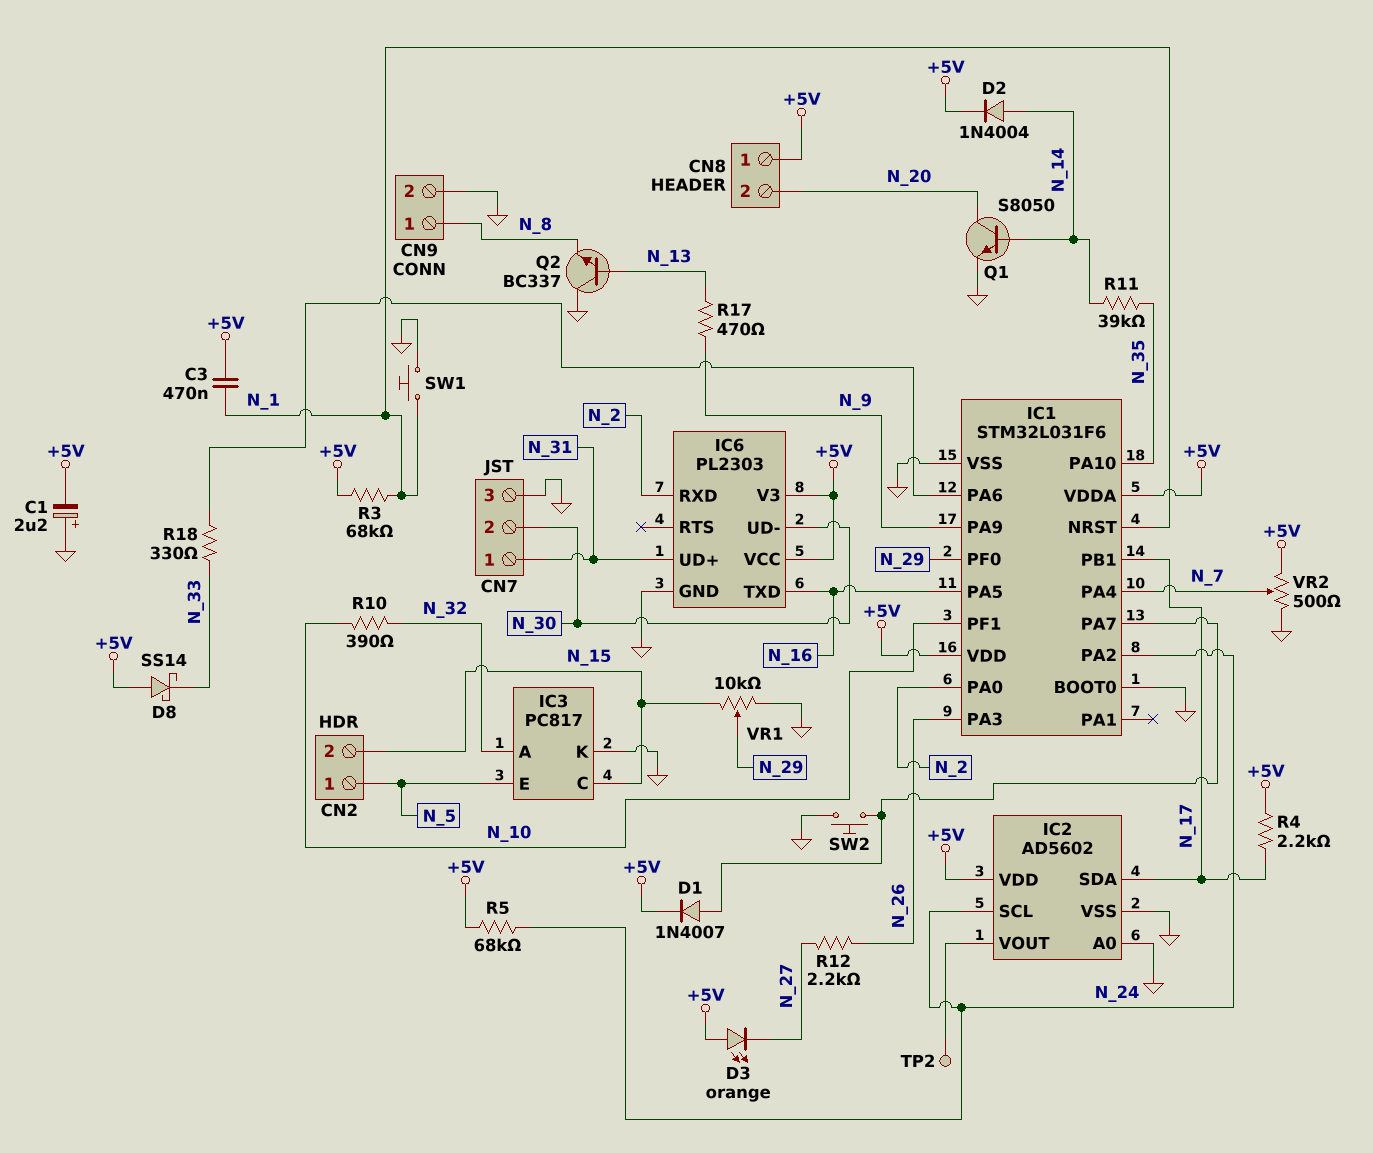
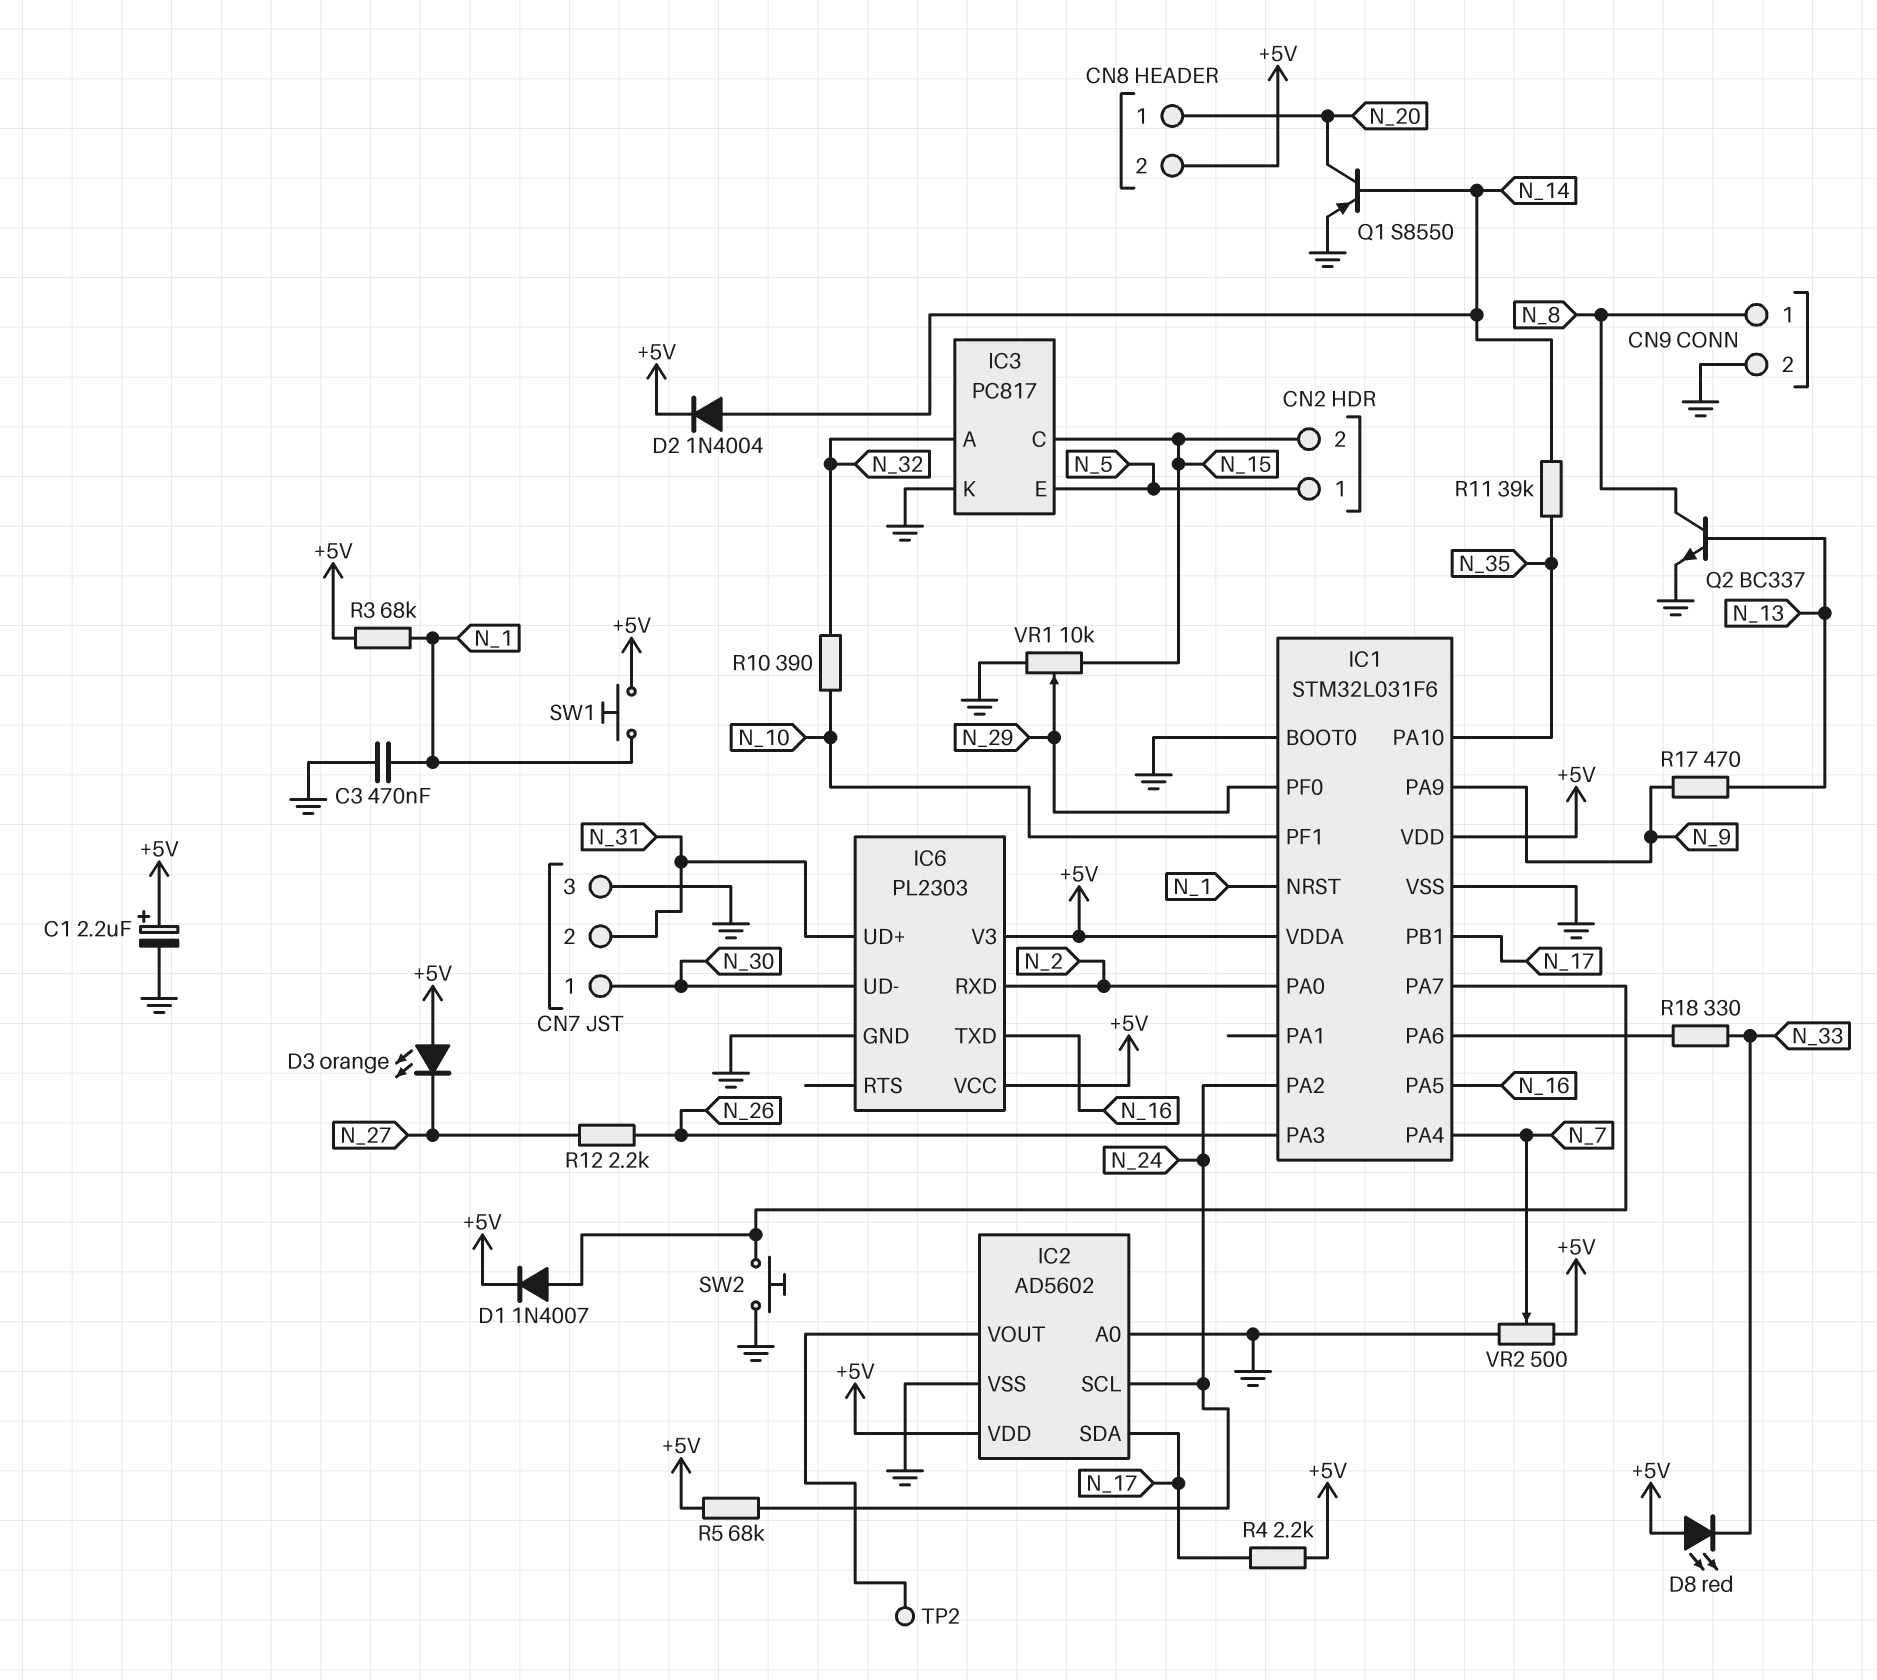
C1: 2.2uF (plus GND, minus +5V) -> 2.2uF (plus +5V, minus GND)
C3: 470nF (+5V, N_1) -> 470nF (GND, N_1)
CN7 pin 1: N_31 -> N_30
CN7 pin 2: N_30 -> N_31
CN8 pin 1: +5V -> N_20
CN8 pin 2: N_20 -> +5V
D8: schottky SS14 (A +5V, K N_33) -> LED red (A +5V, K N_33)
Q1: NPN S8050 (B N_14, C N_20, E GND) -> PNP S8550 (B N_14, C N_20, E GND)
Q2: NPN BC337 (B N_13, C GND, E N_8) -> NPN BC337 (B N_13, C N_8, E GND)
SW1: button (GND, N_1) -> button (+5V, N_1)

